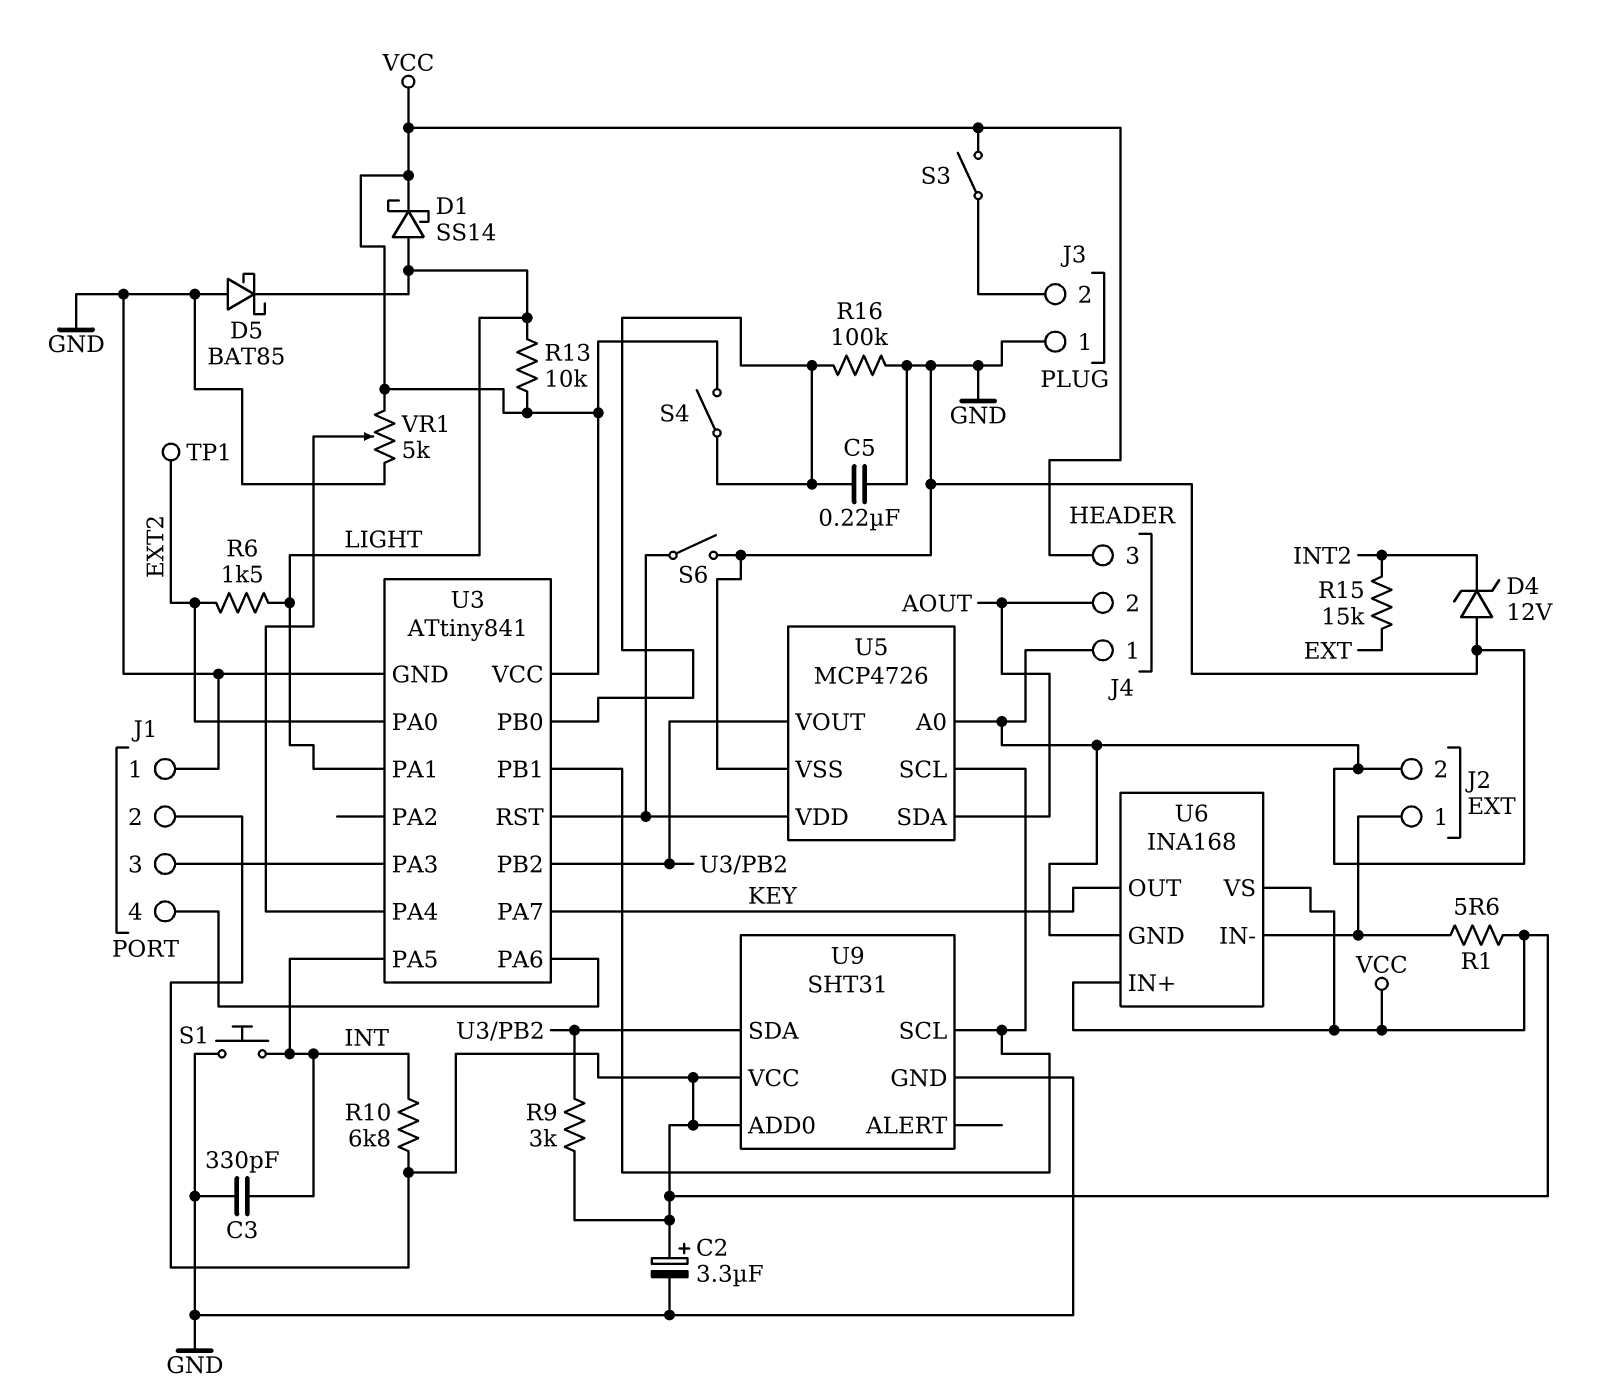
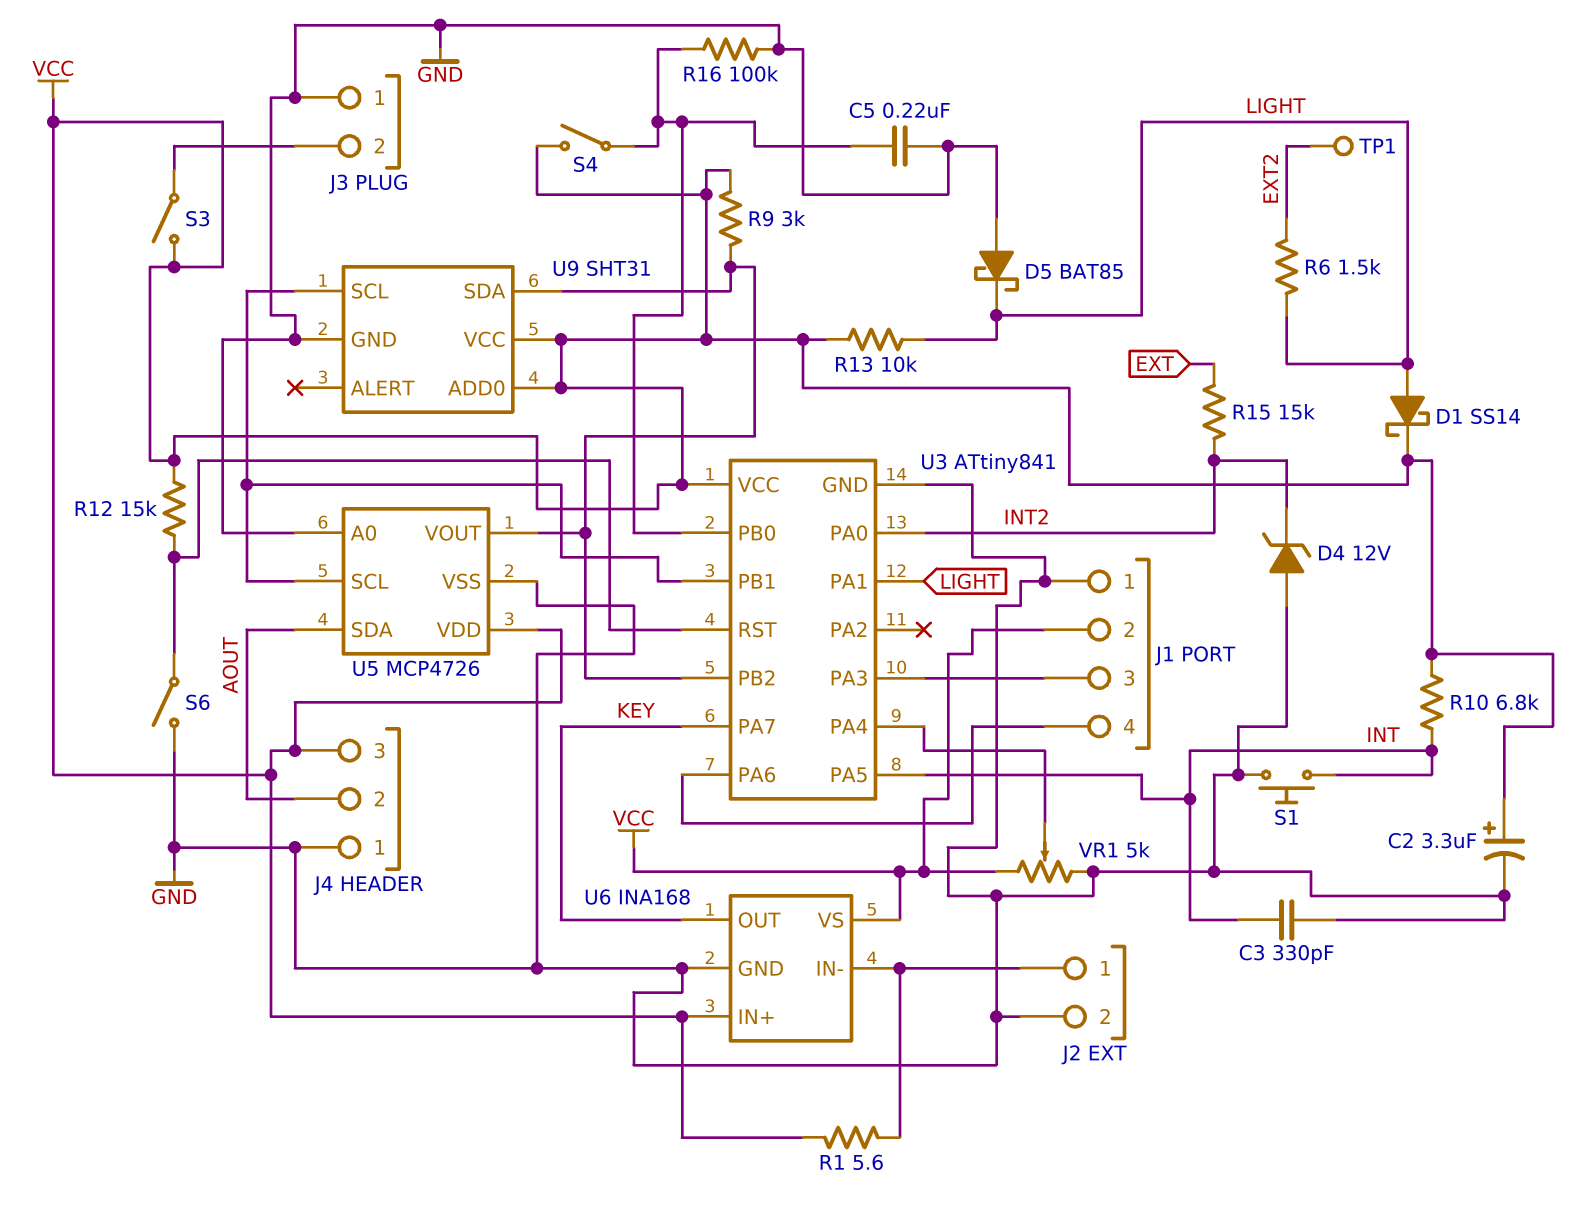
R12: none -> 15k (U3/RST, VCC)
U3 pin PA0: EXT2 -> INT2
U5 pin VDD: U3/RST -> VCC

